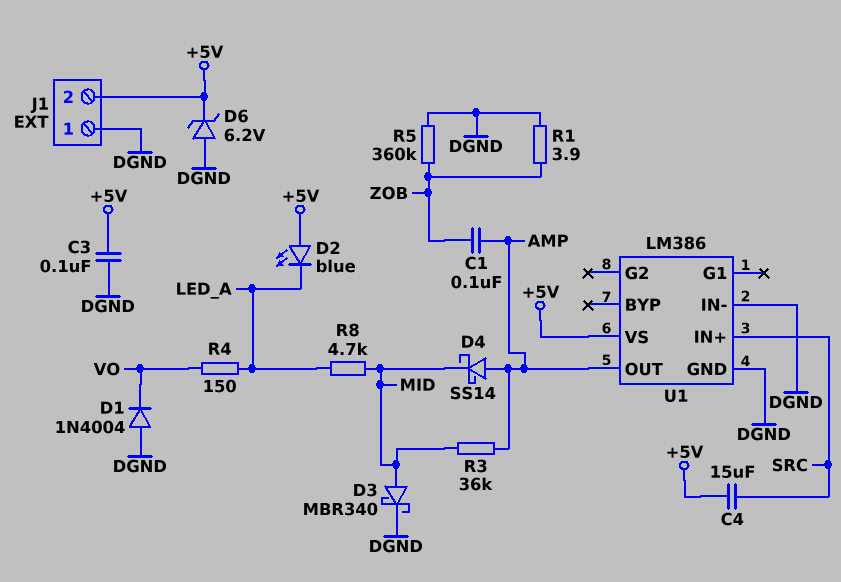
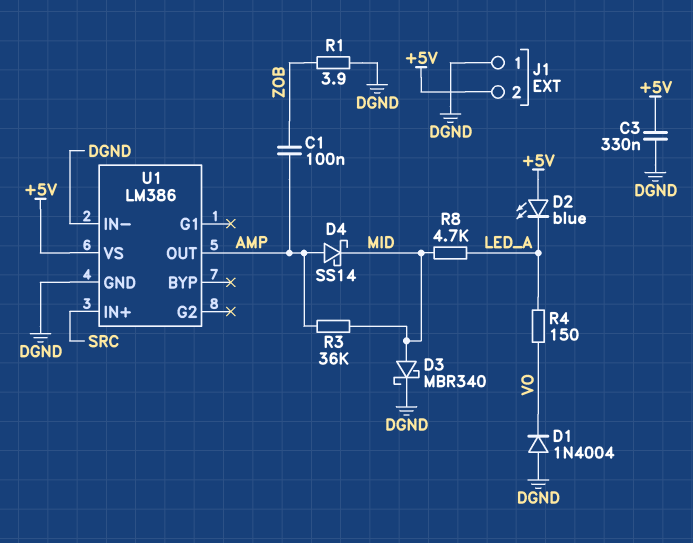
C3: 100nF (+5V, DGND) -> 330nF (+5V, DGND)
C4: 15uF (+5V, SRC) -> none
D6: zener 6.2V (A DGND, K +5V) -> none
R5: 360k (DGND, ZOB) -> none

